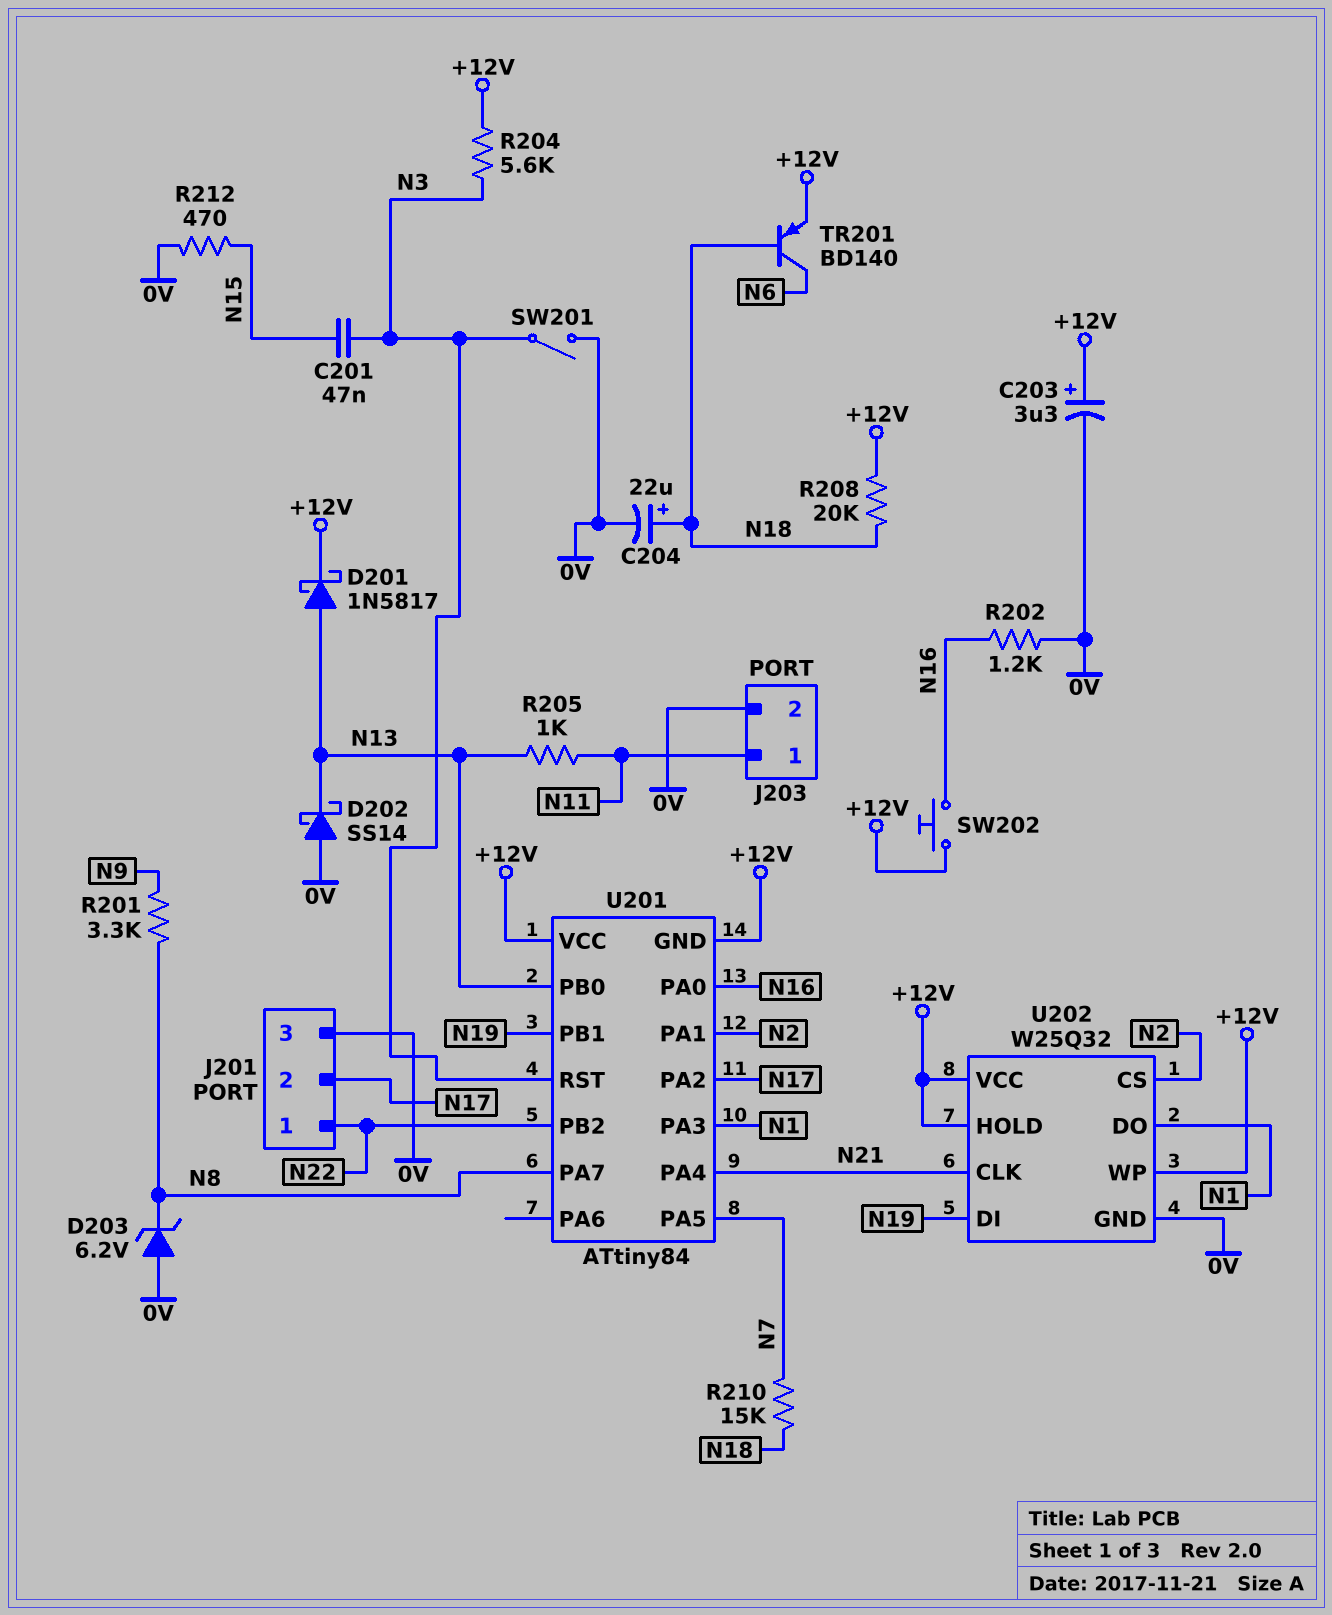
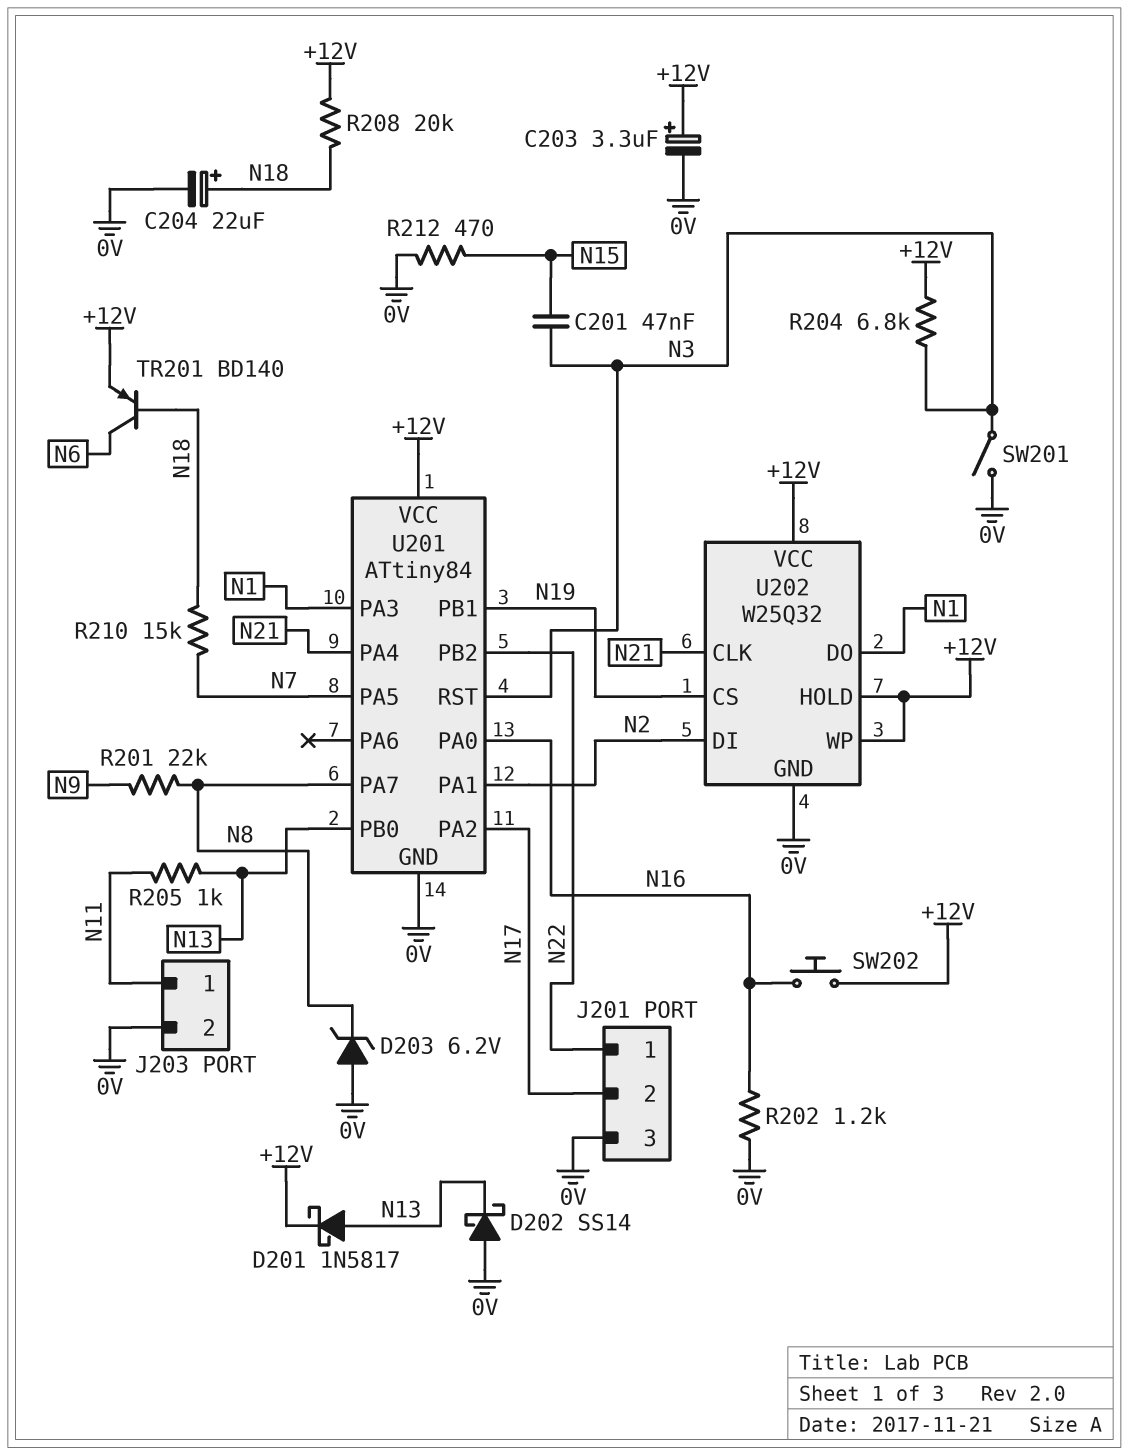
R201: 3.3k (N8, N9) -> 22k (N8, N9)
R204: 5.6k (+12V, N3) -> 6.8k (+12V, N3)
U201 pin GND: +12V -> 0V
U202 pin CS: N2 -> N19
U202 pin DI: N19 -> N2

